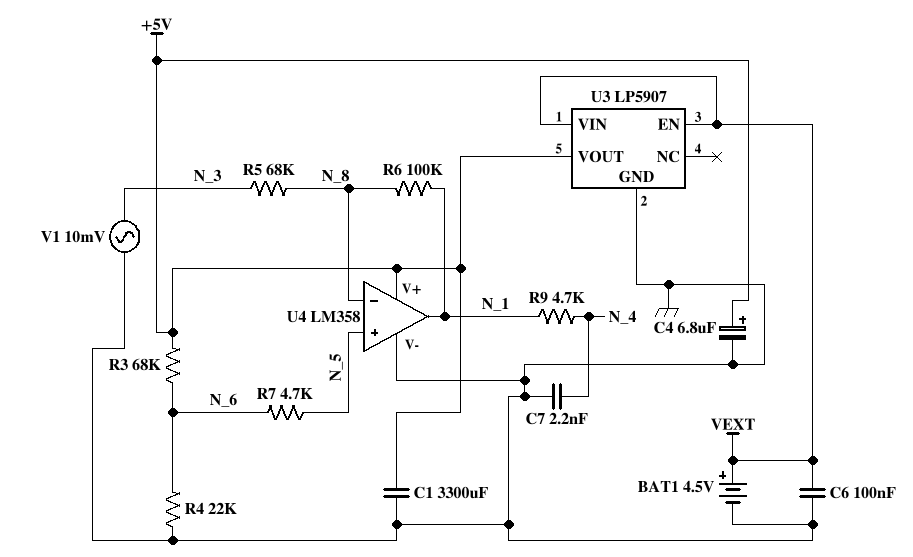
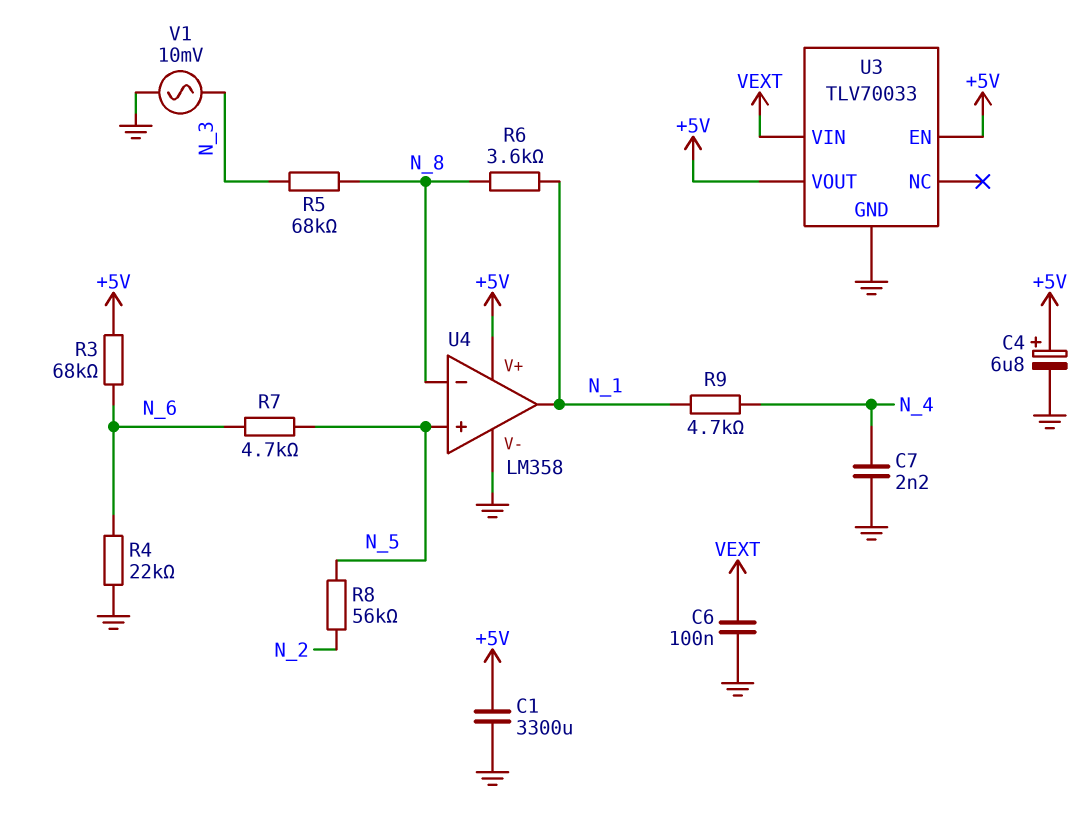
BAT1: 4.5V (plus VEXT, minus GND) -> none
R6: 100k (N_1, N_8) -> 3.6k (N_1, N_8)
R8: none -> 56k (N_2, N_5)
U3: LP5907 -> TLV70033
U3 pin EN: VEXT -> +5V

